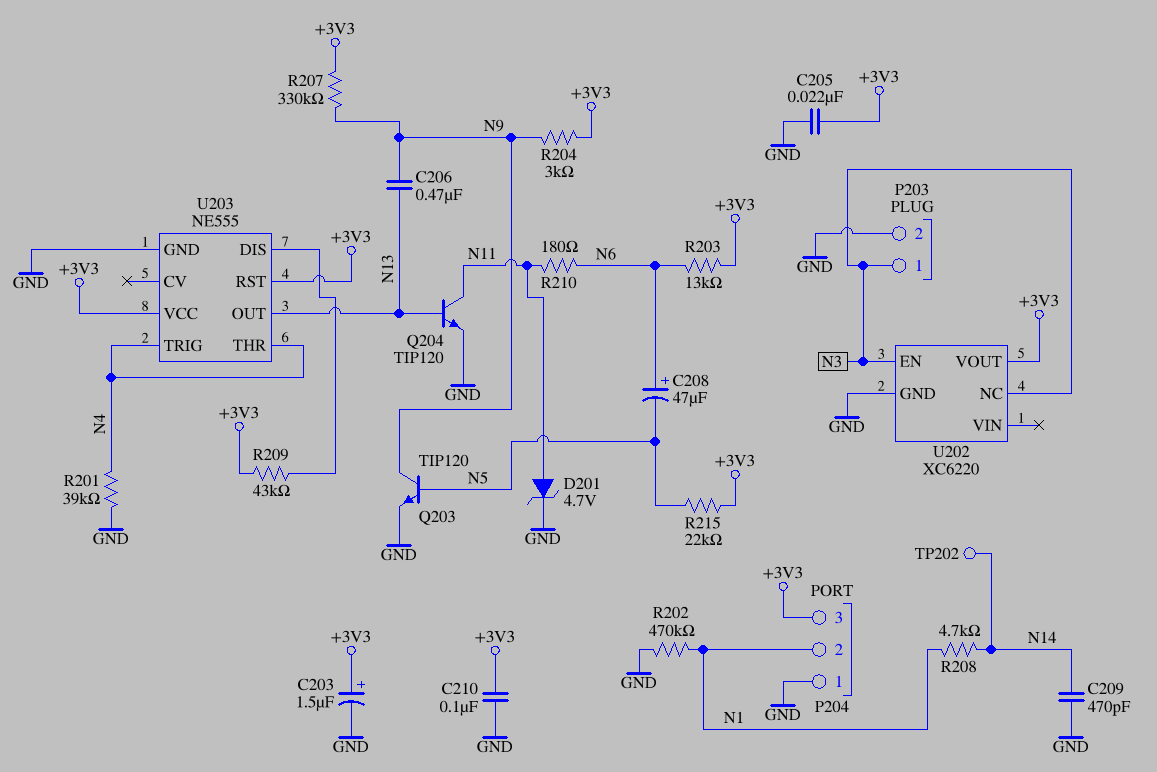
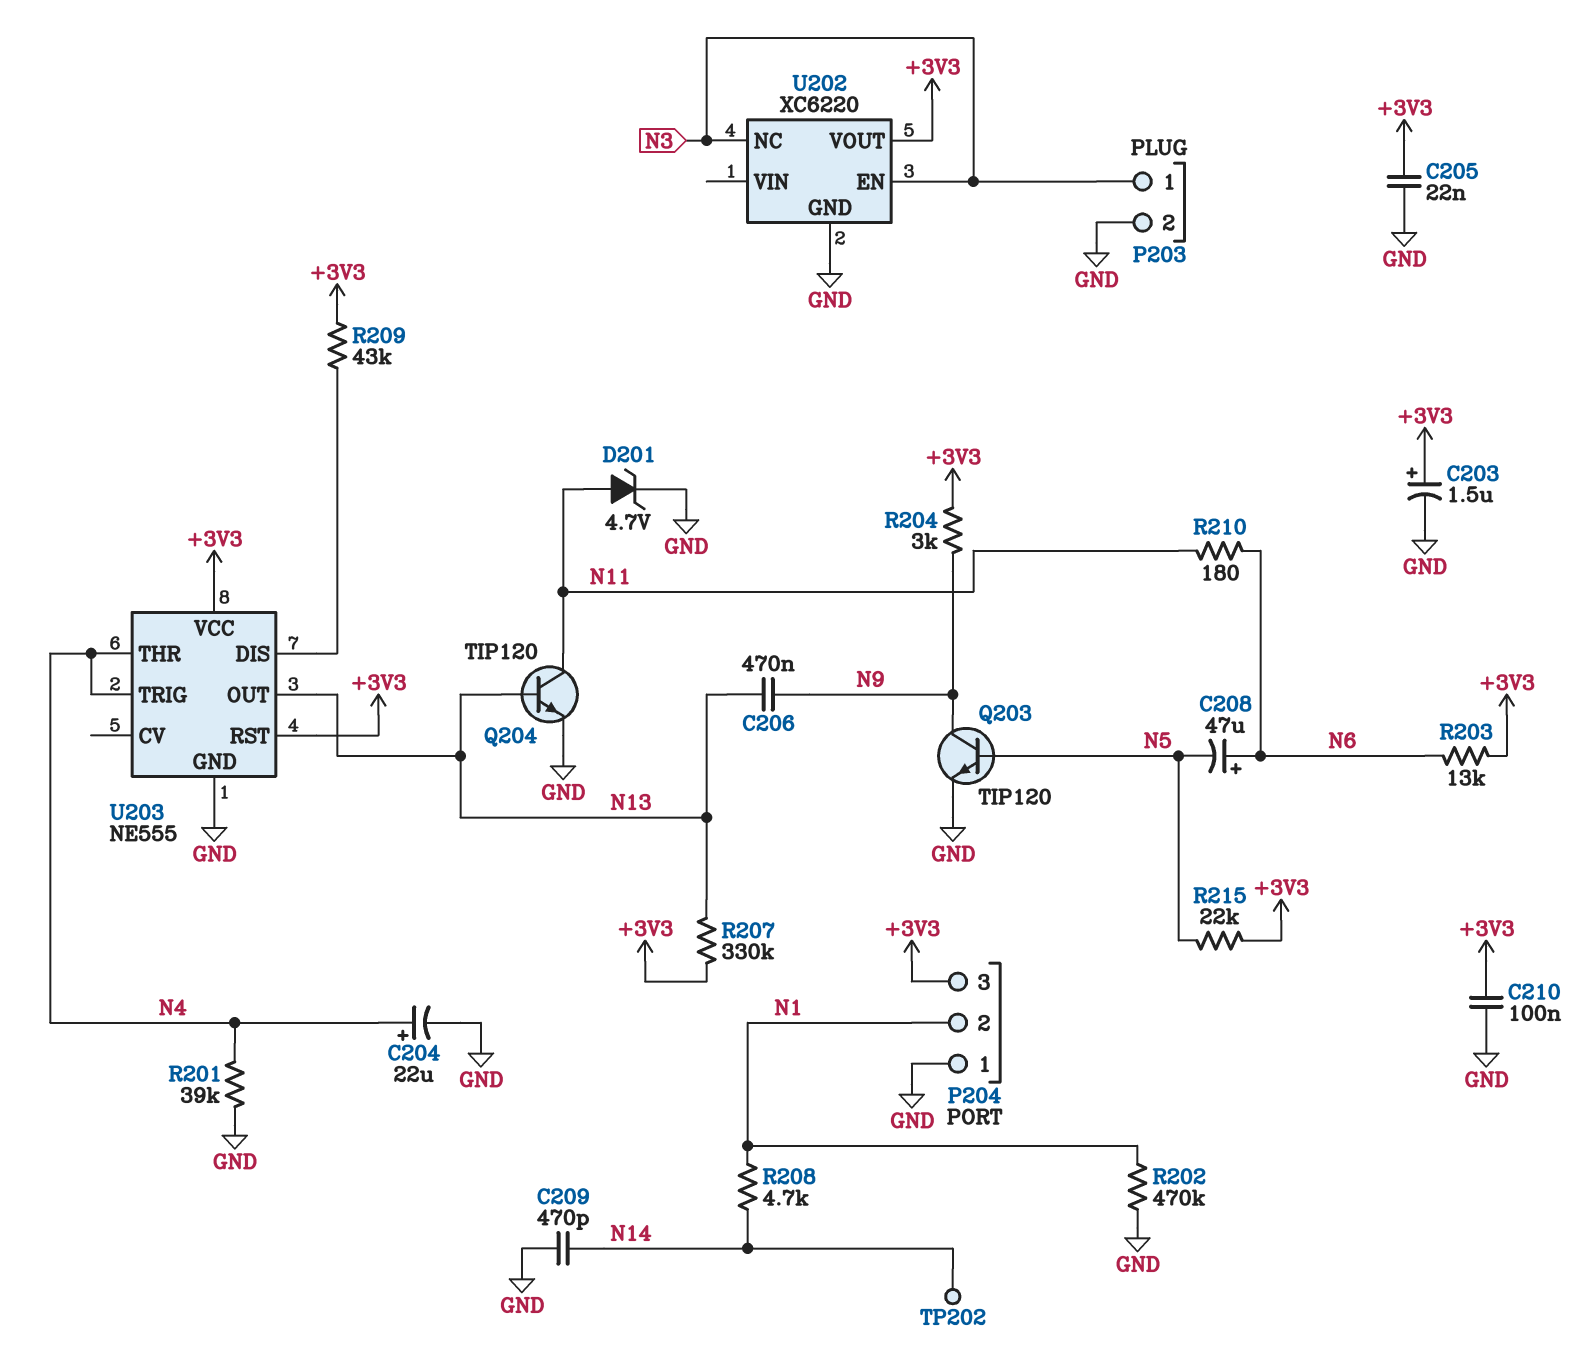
C204: none -> 22uF (plus N4, minus GND)
R207: 330k (+3V3, N9) -> 330k (+3V3, N13)

